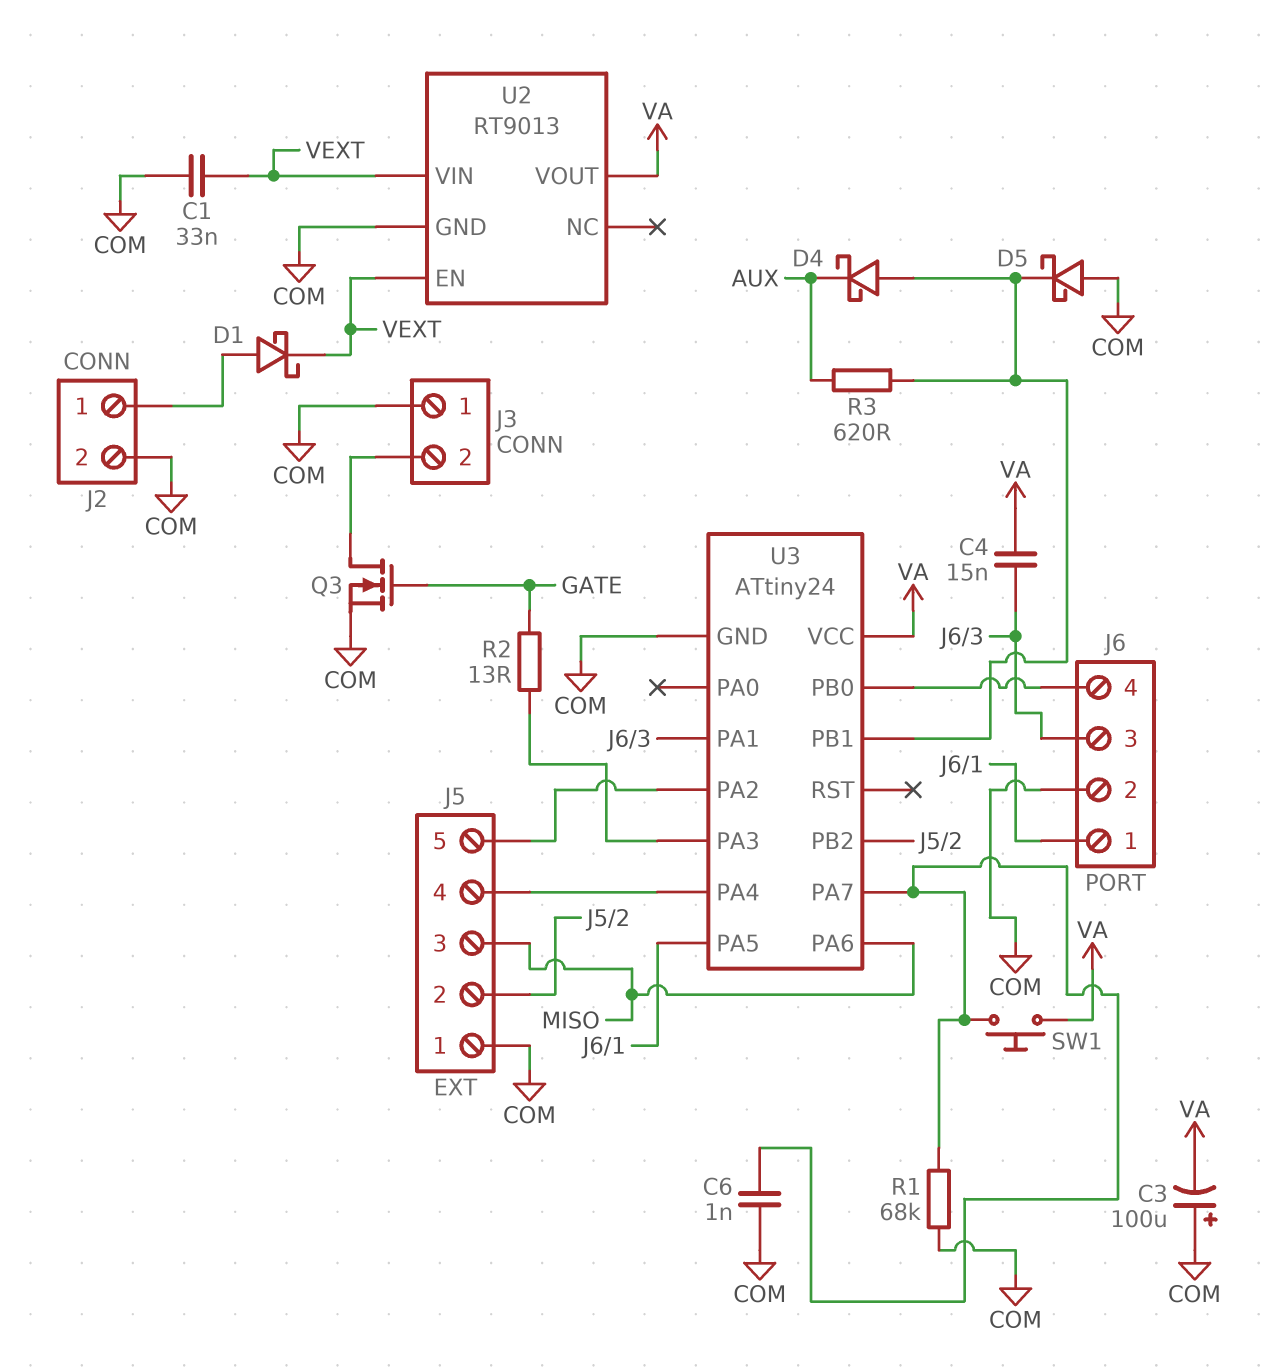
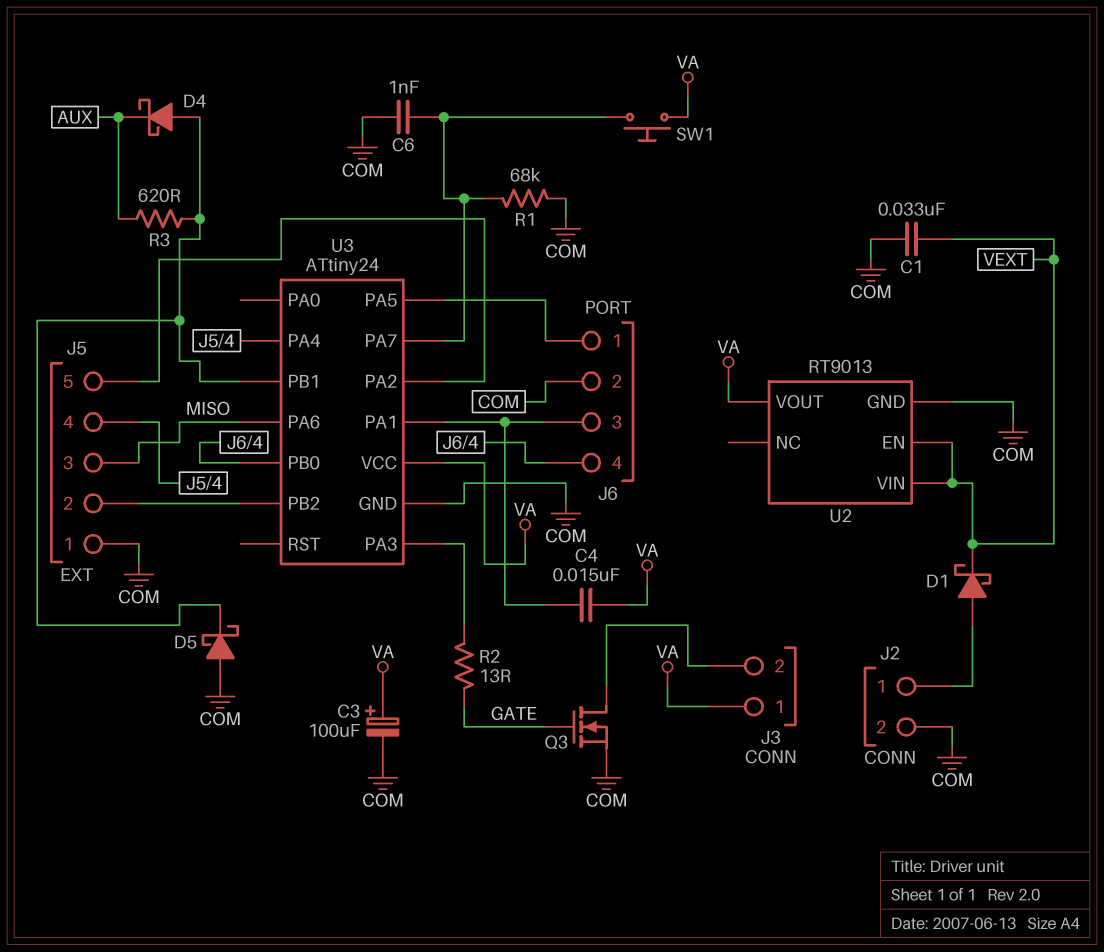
C3: 100uF (plus COM, minus VA) -> 100uF (plus VA, minus COM)
J3 pin 1: COM -> VA

